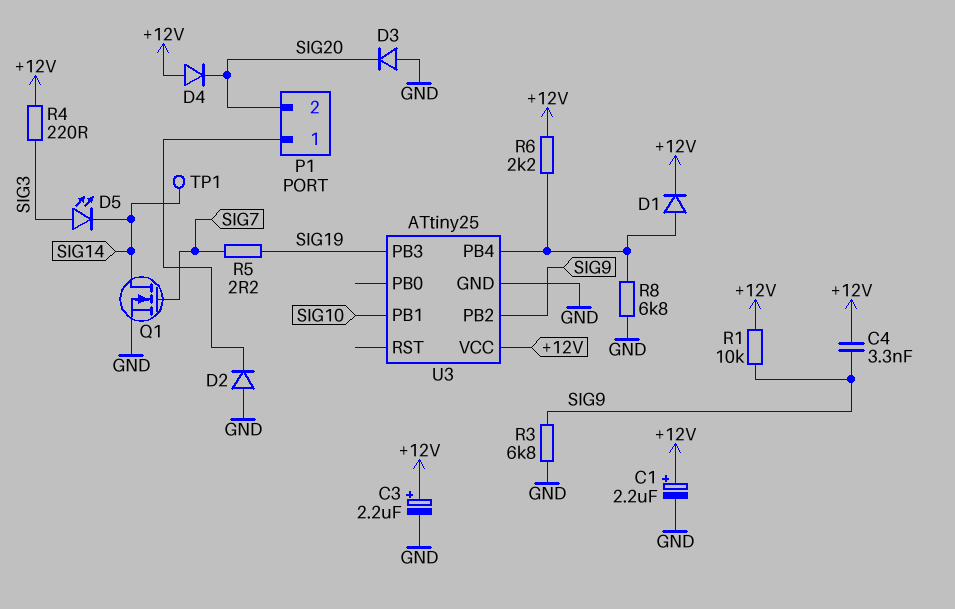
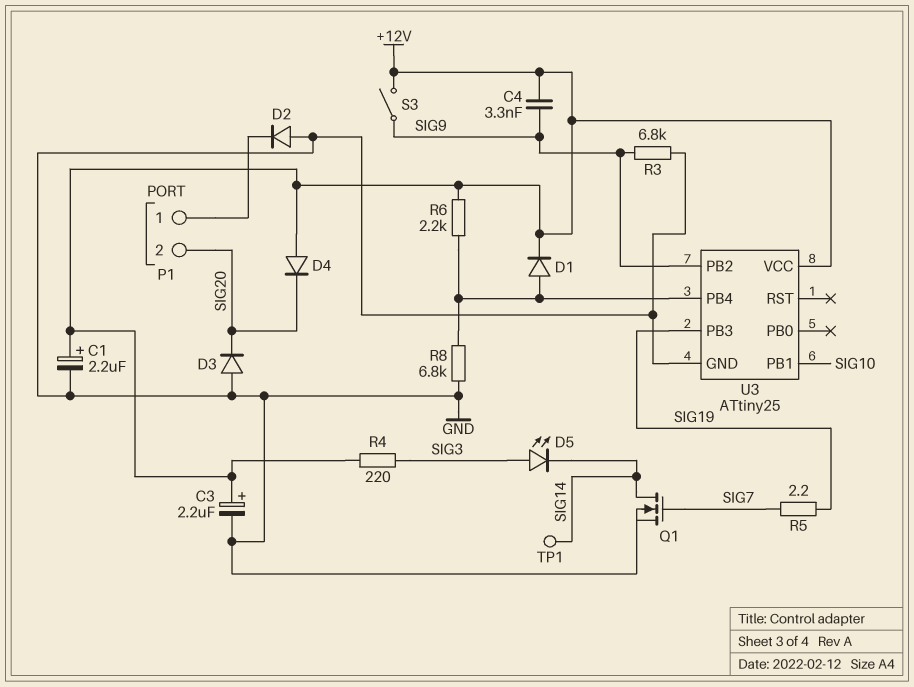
R1: 10k (+12V, SIG9) -> none
S3: none -> switch (+12V, SIG9)

